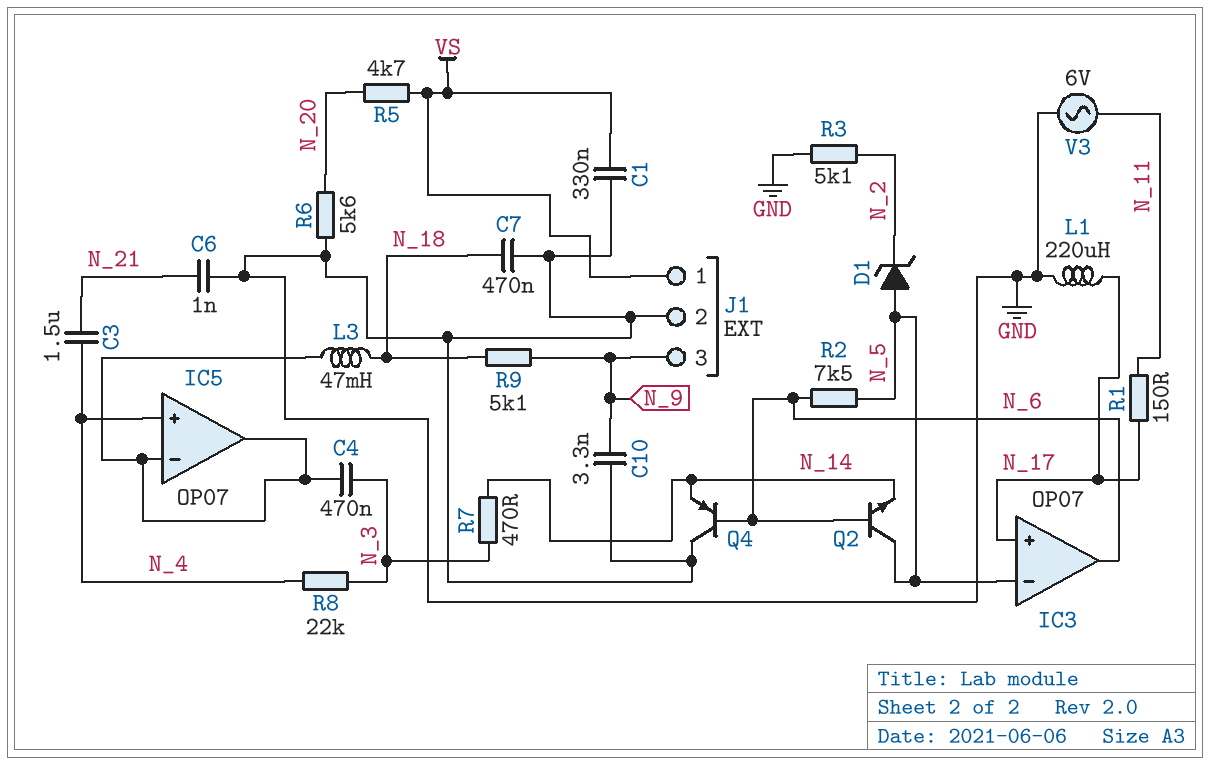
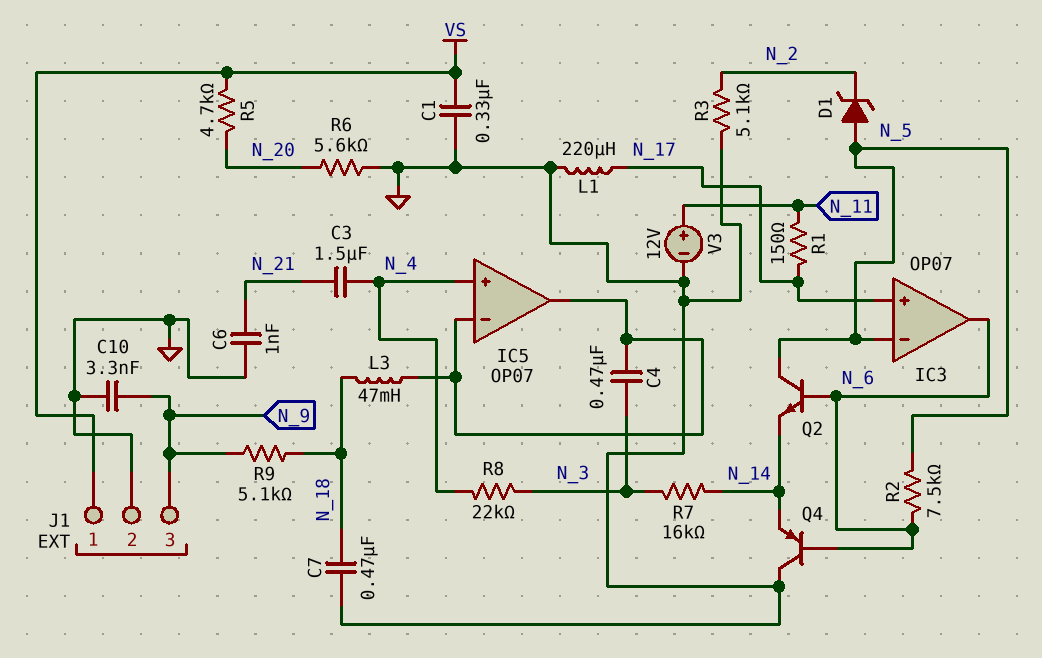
R7: 470 (N_3, N_14) -> 16k (N_3, N_14)
V3: AC 6V (GND, N_11) -> 12V (plus N_11, minus GND)

